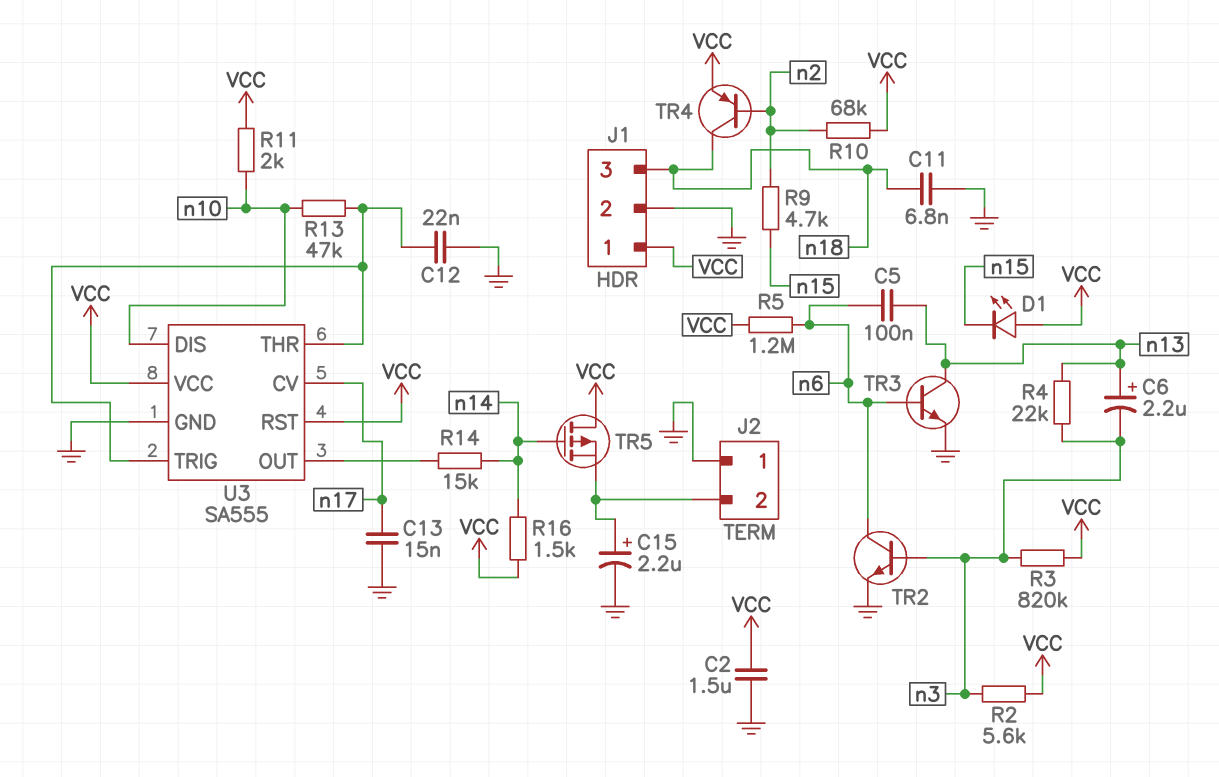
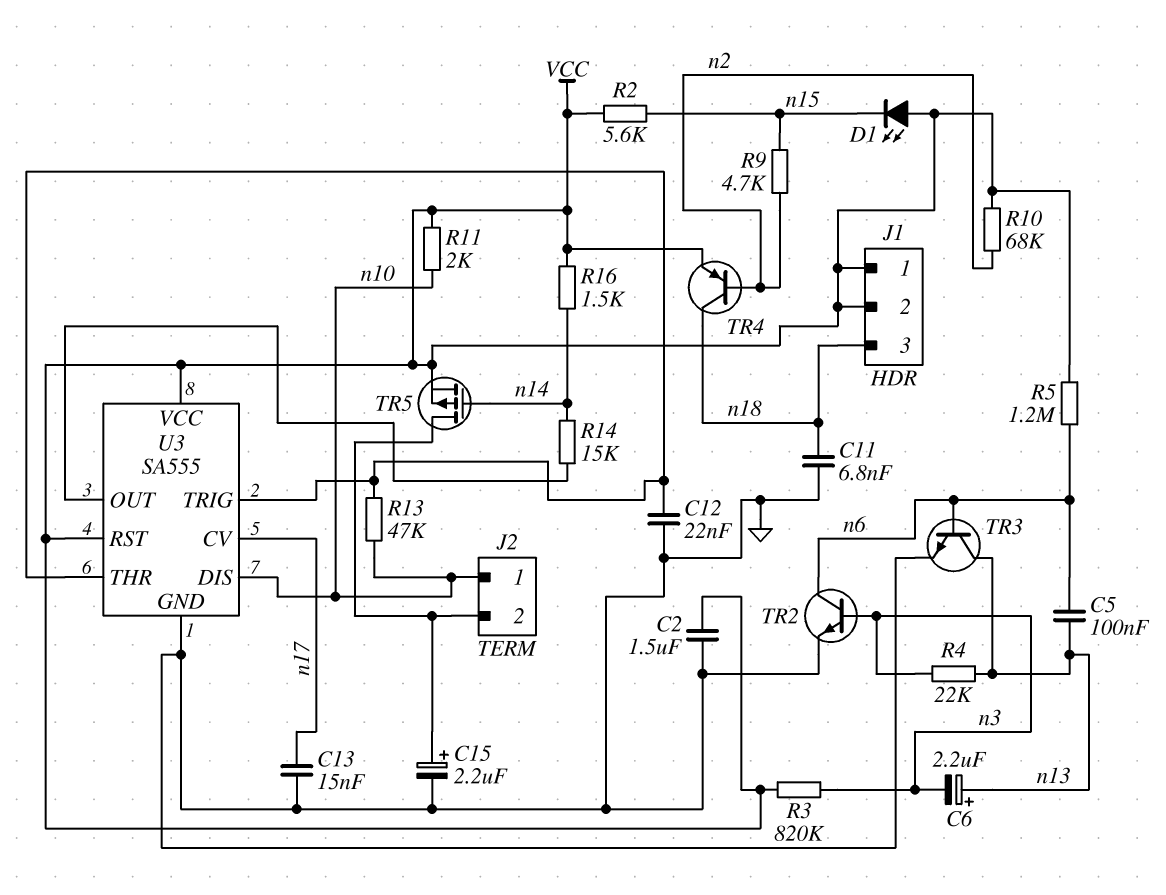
J1 pin 2: GND -> VCC
J2 pin 1: GND -> n10
R2: 5.6k (VCC, n3) -> 5.6k (VCC, n15)
TR5: PMOS (G n14, D VCC, S J2/2) -> PMOS (G n14, D J2/2, S VCC)

